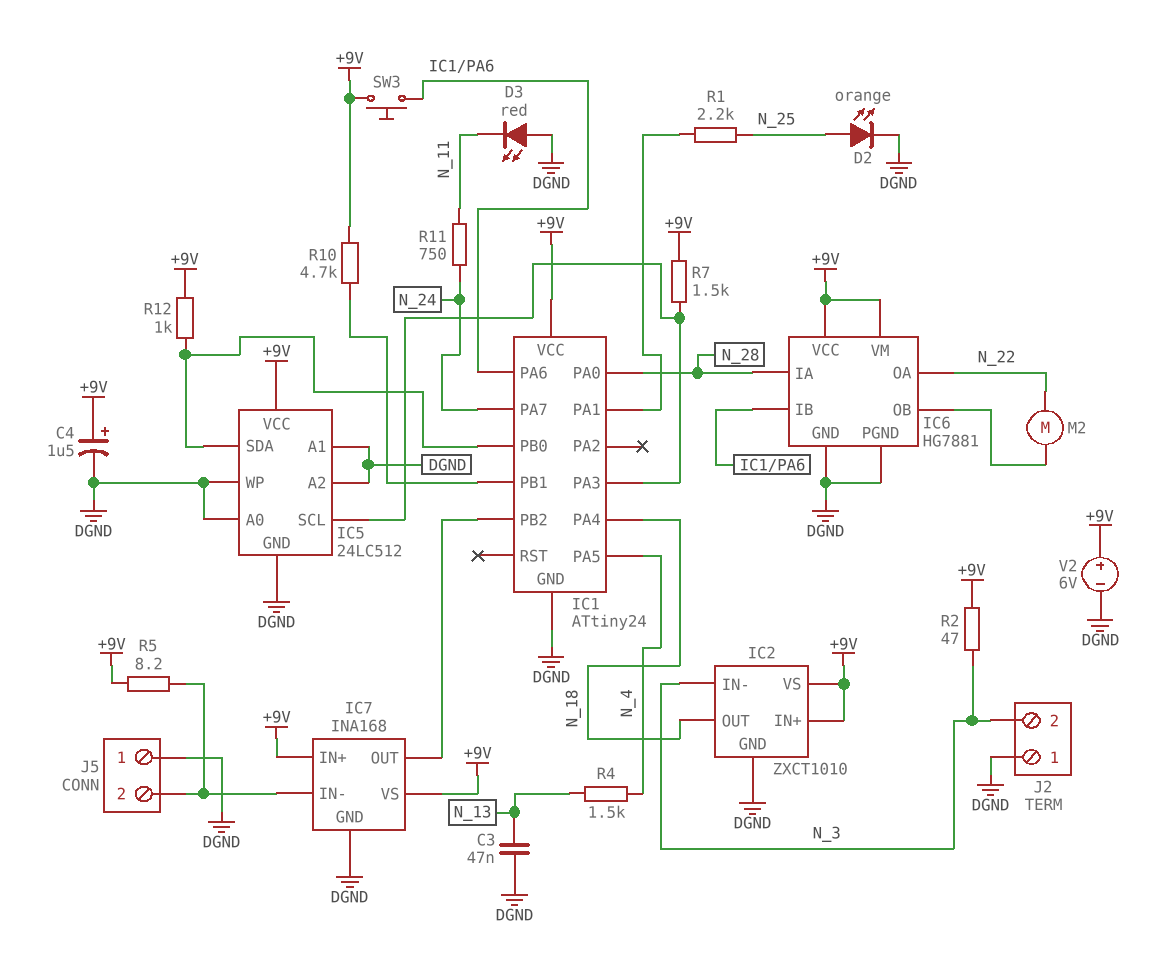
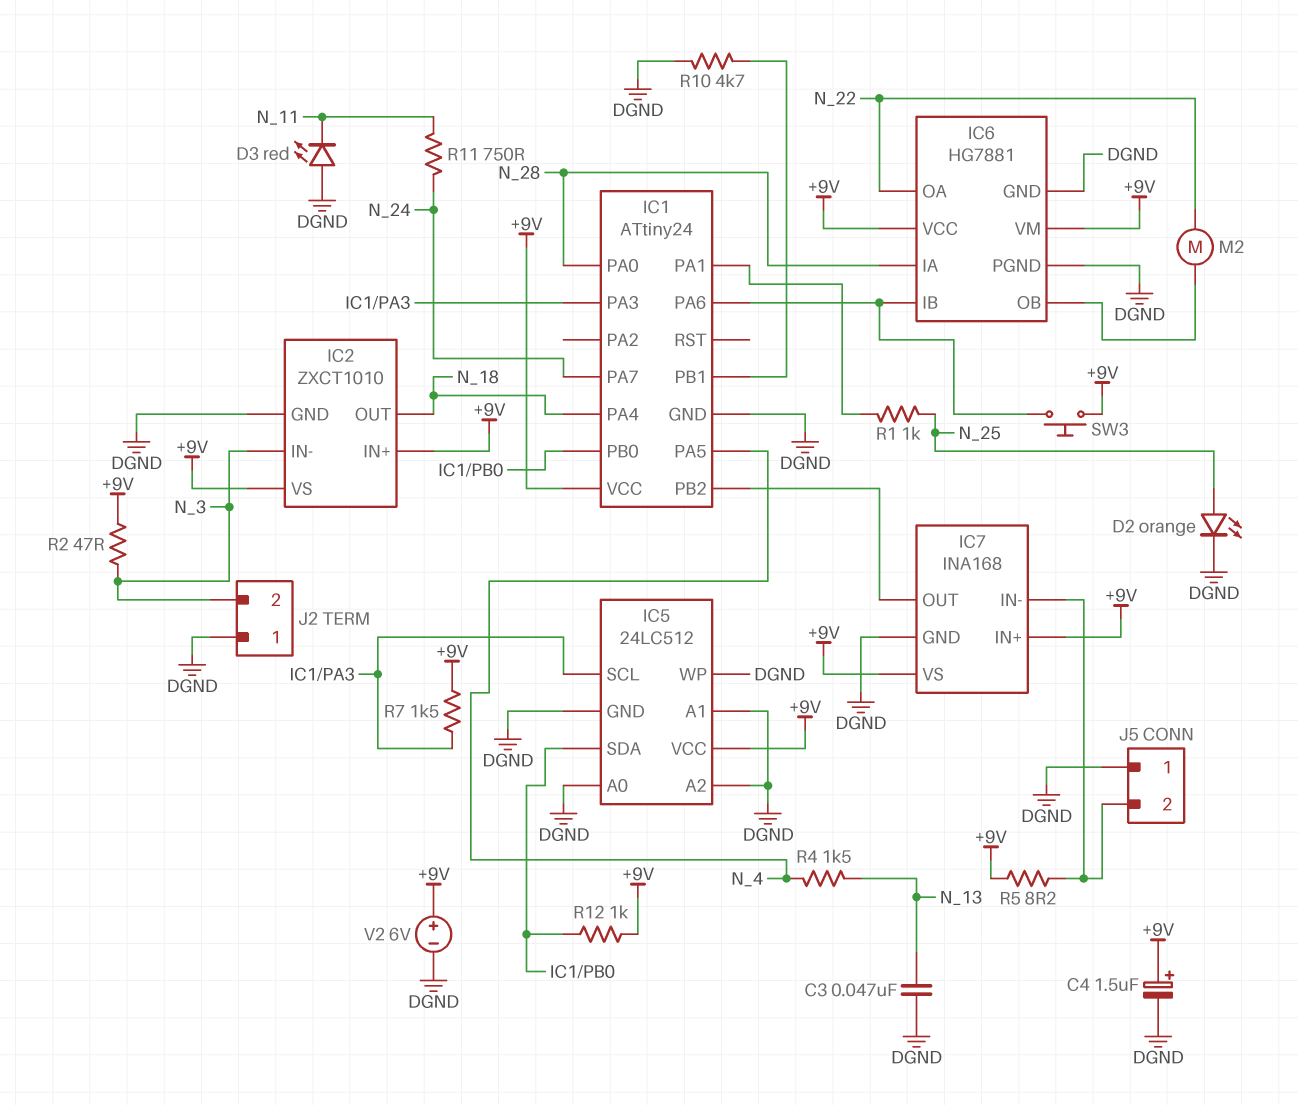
R1: 2.2k (IC1/PA1, N_25) -> 1k (IC1/PA1, N_25)
R10: 4.7k (+9V, IC1/PB1) -> 4.7k (DGND, IC1/PB1)

